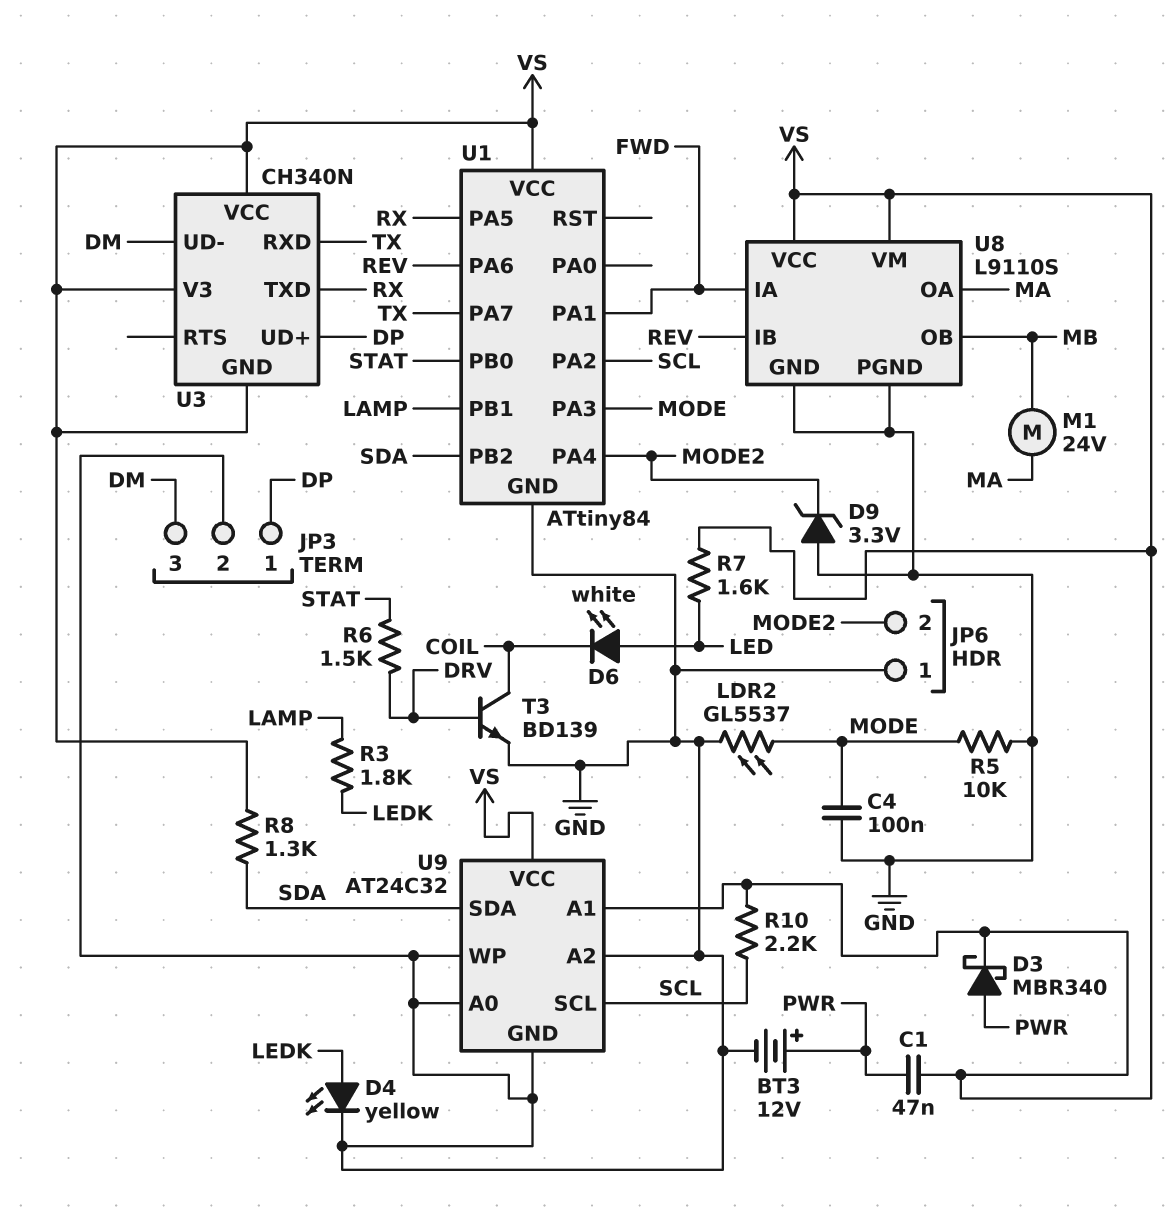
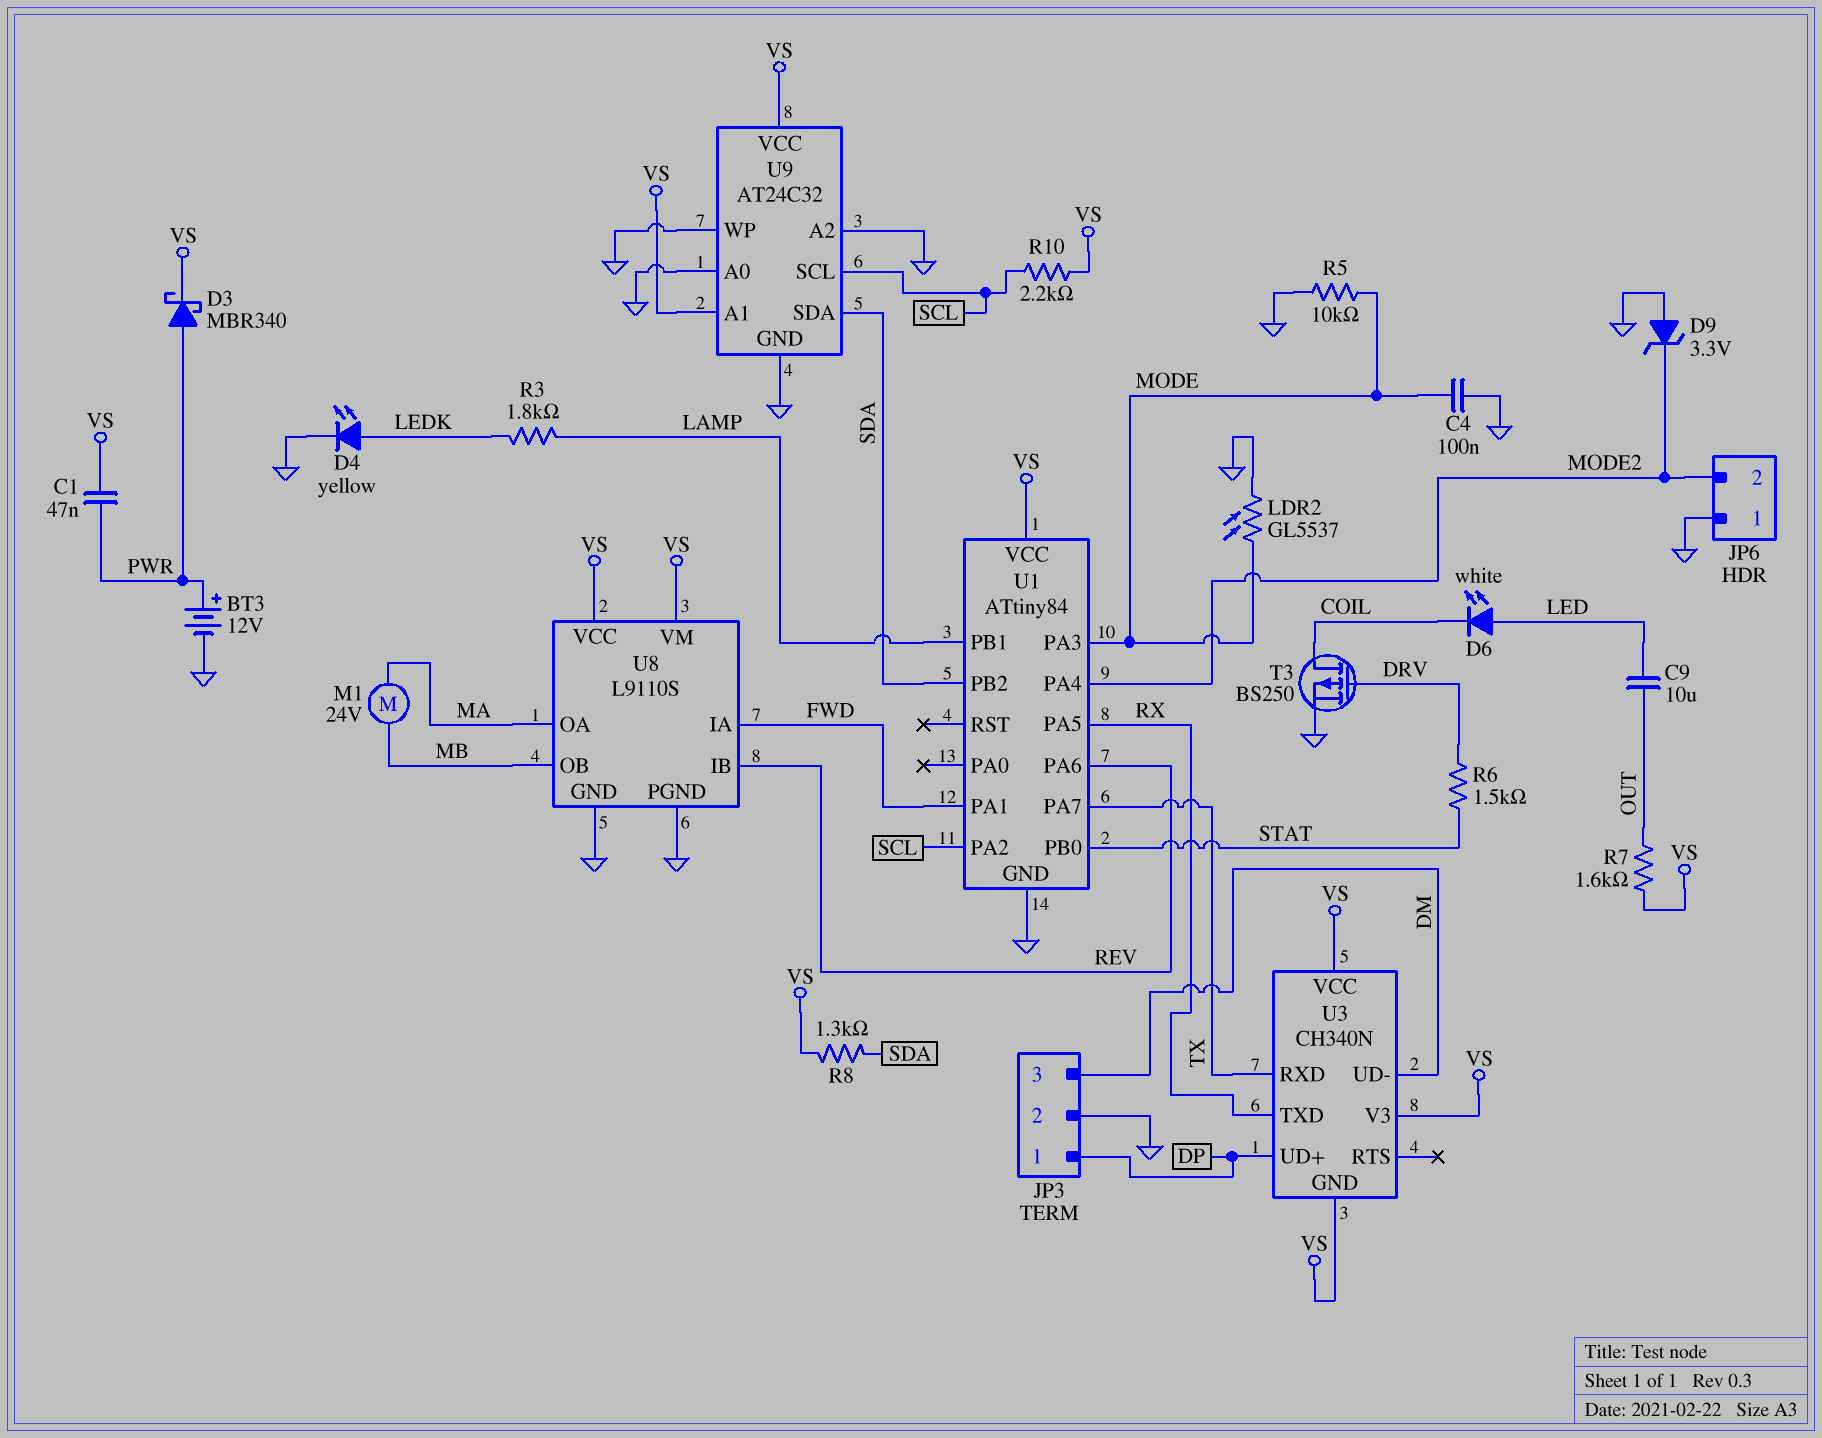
C9: none -> 10uF (LED, OUT)
R7: 1.6k (LED, VS) -> 1.6k (OUT, VS)
T3: NPN BD139 (B DRV, C COIL, E GND) -> PMOS BS250 (G DRV, D COIL, S GND)

